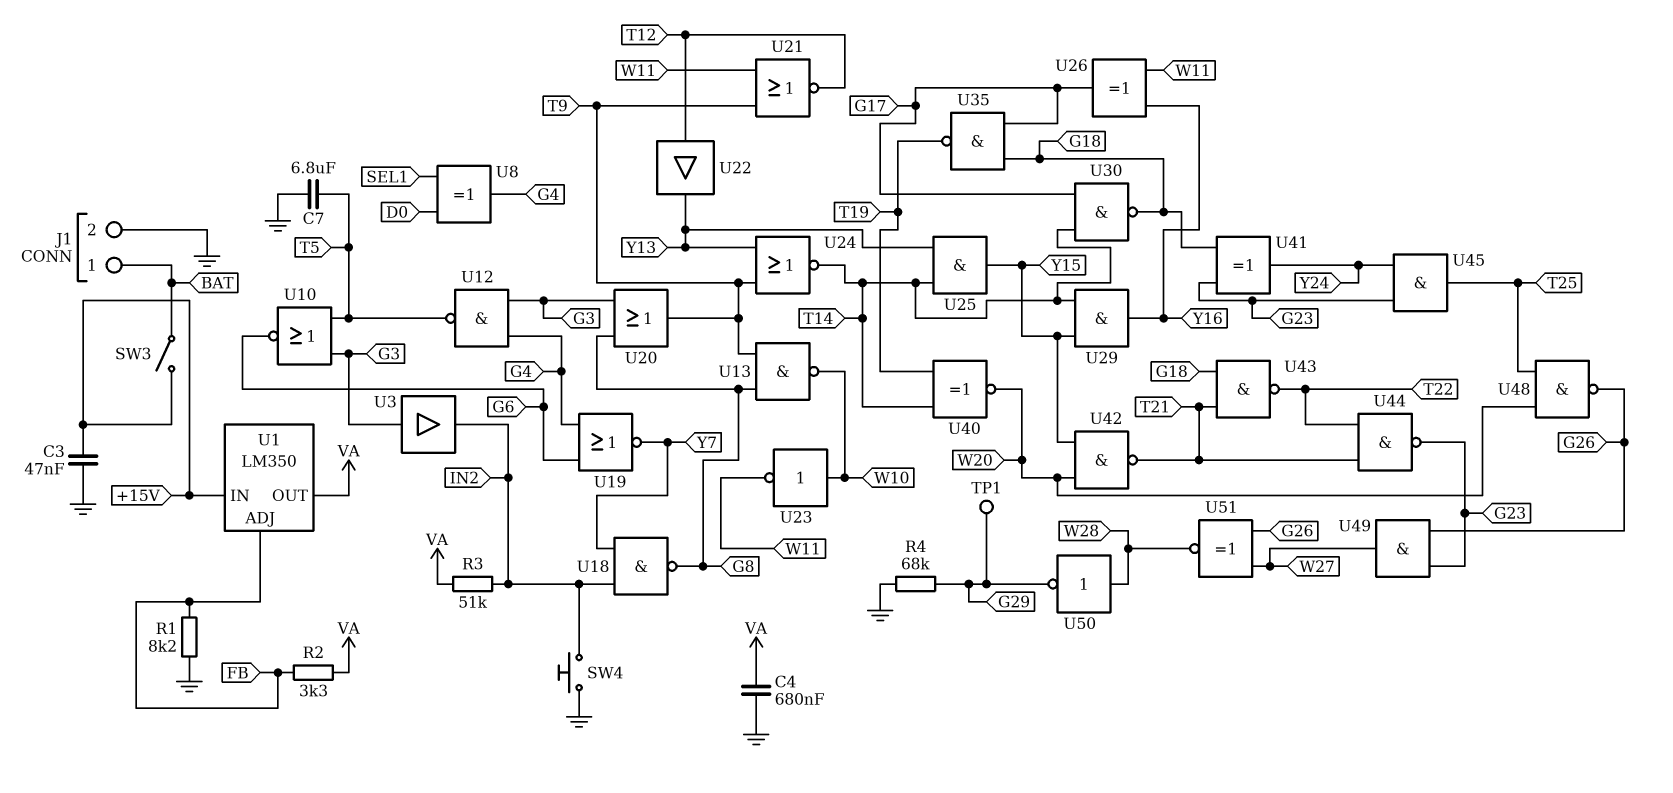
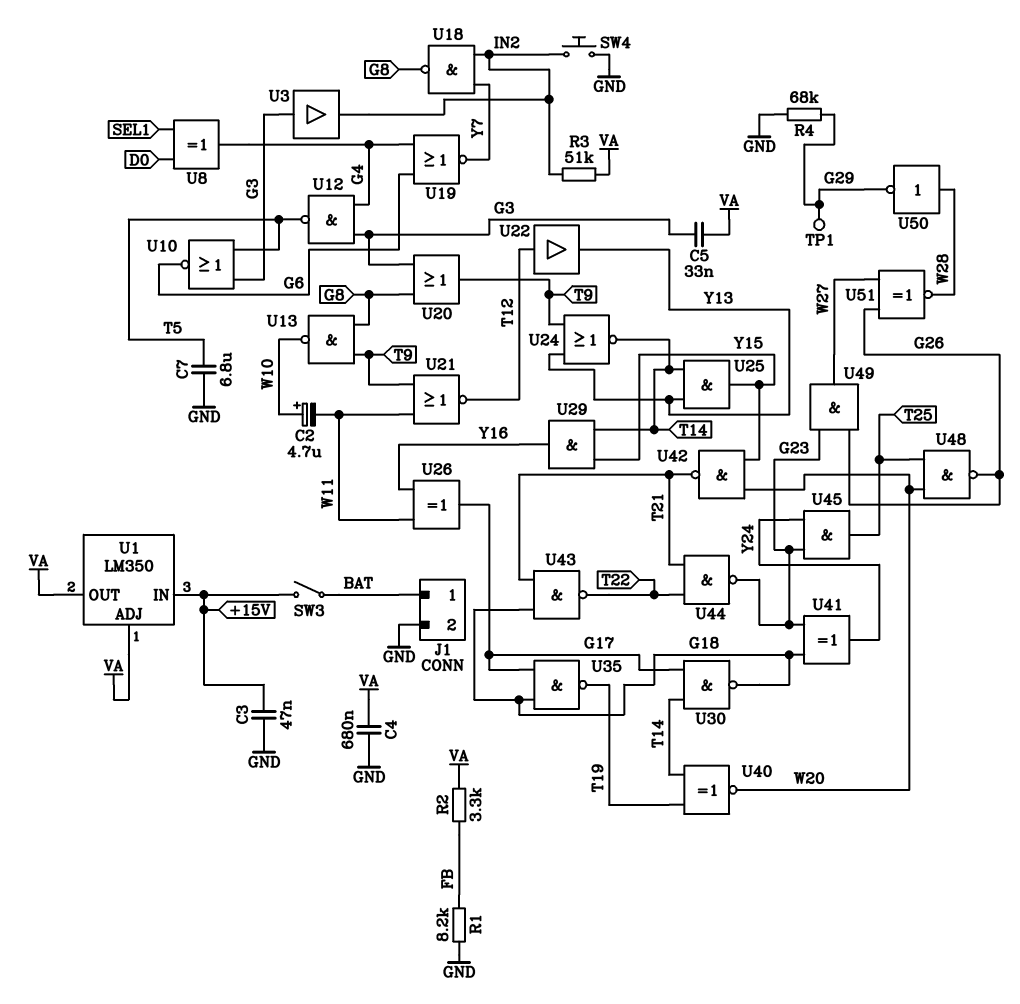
C2: none -> 4.7uF (plus W10, minus W11)
C5: none -> 33nF (G3, VA)
U1 pin ADJ: FB -> VA
U23: NOT (in W10, out W11) -> none

